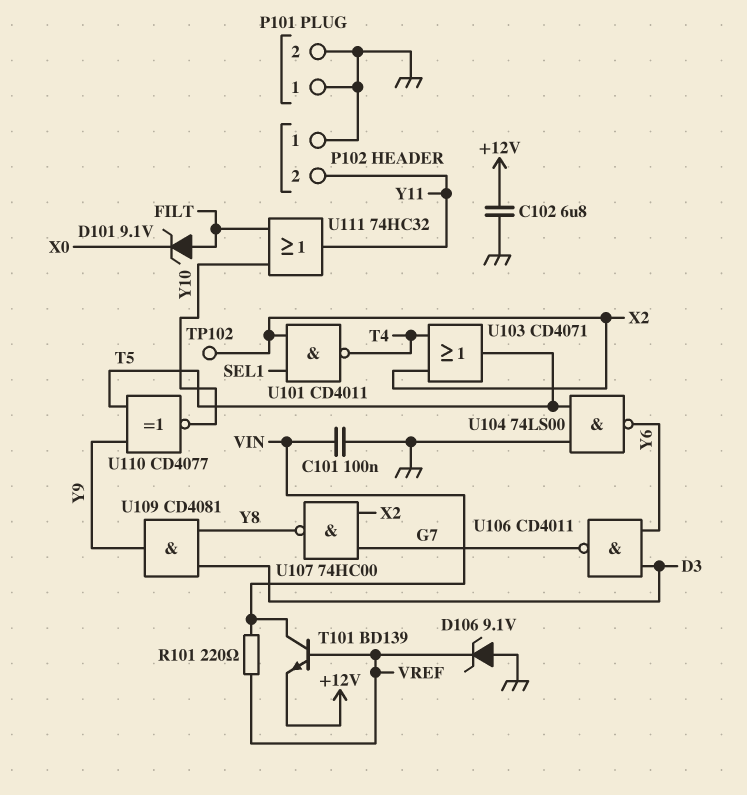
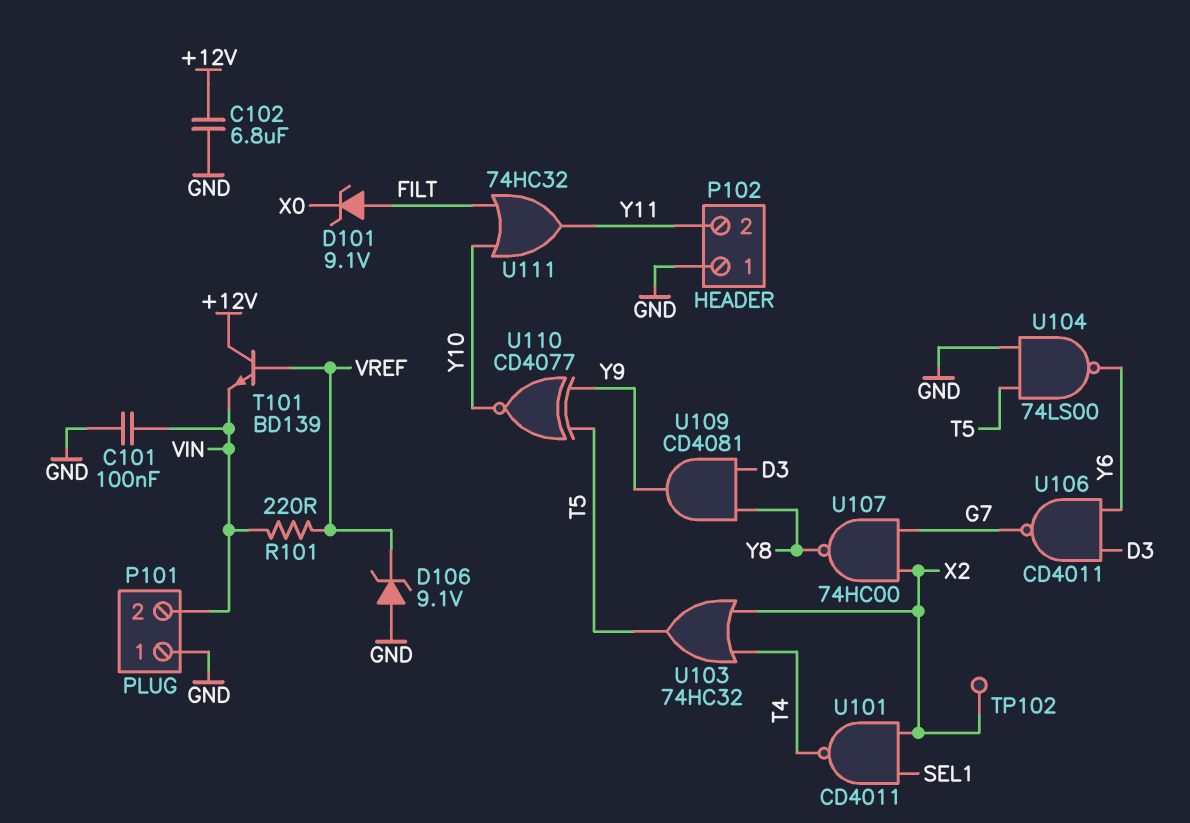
P101 pin 2: GND -> VIN
T101: NPN BD139 (B VREF, C VIN, E +12V) -> NPN BD139 (B VREF, C +12V, E VIN)
U103: OR CD4071 (in T4, in X2, out T5) -> OR 74HC32 (in T4, in X2, out T5)

